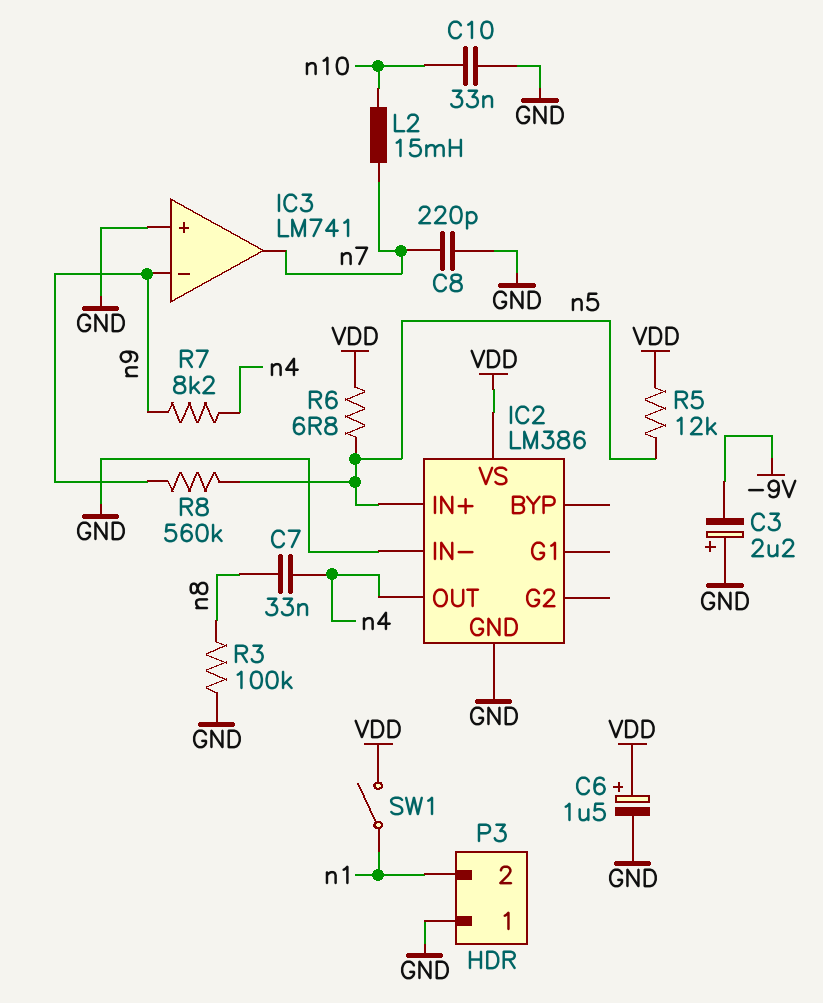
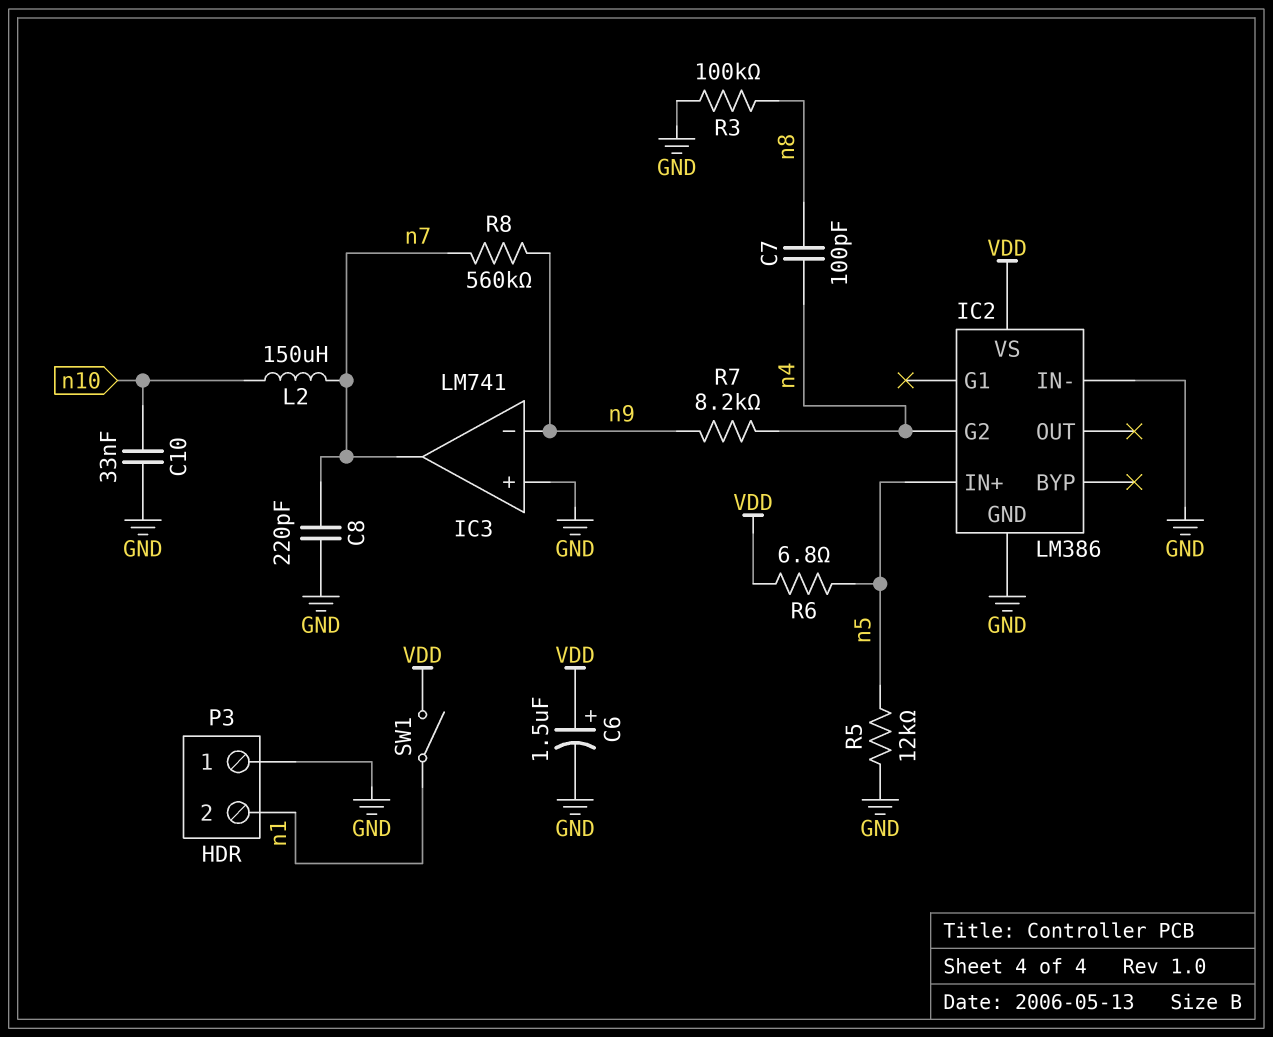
C3: 2.2uF (plus GND, minus -9V) -> none
C7: 33nF (n4, n8) -> 100pF (n4, n8)
IC2 pin G2: none -> n4
IC2 pin OUT: n4 -> none
L2: 15mH (n7, n10) -> 150uH (n7, n10)
R5: 12k (VDD, n5) -> 12k (GND, n5)
R8: 560k (n5, n9) -> 560k (n7, n9)

